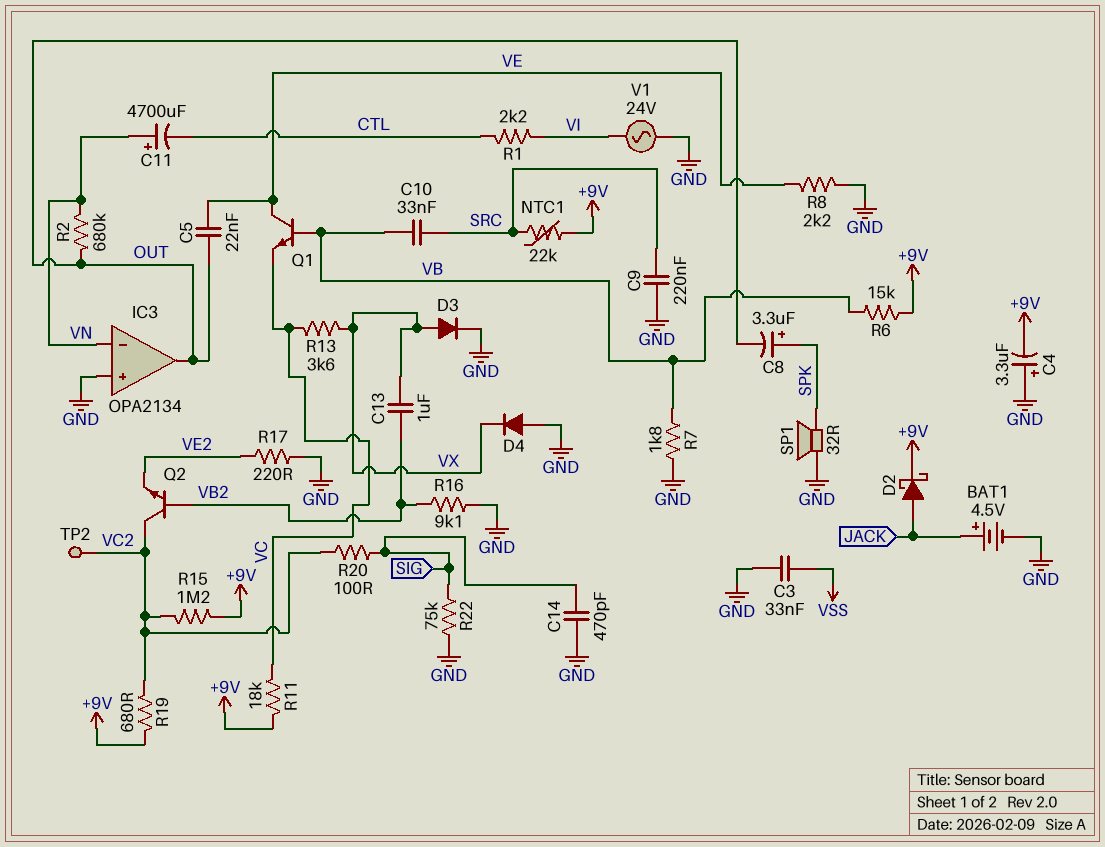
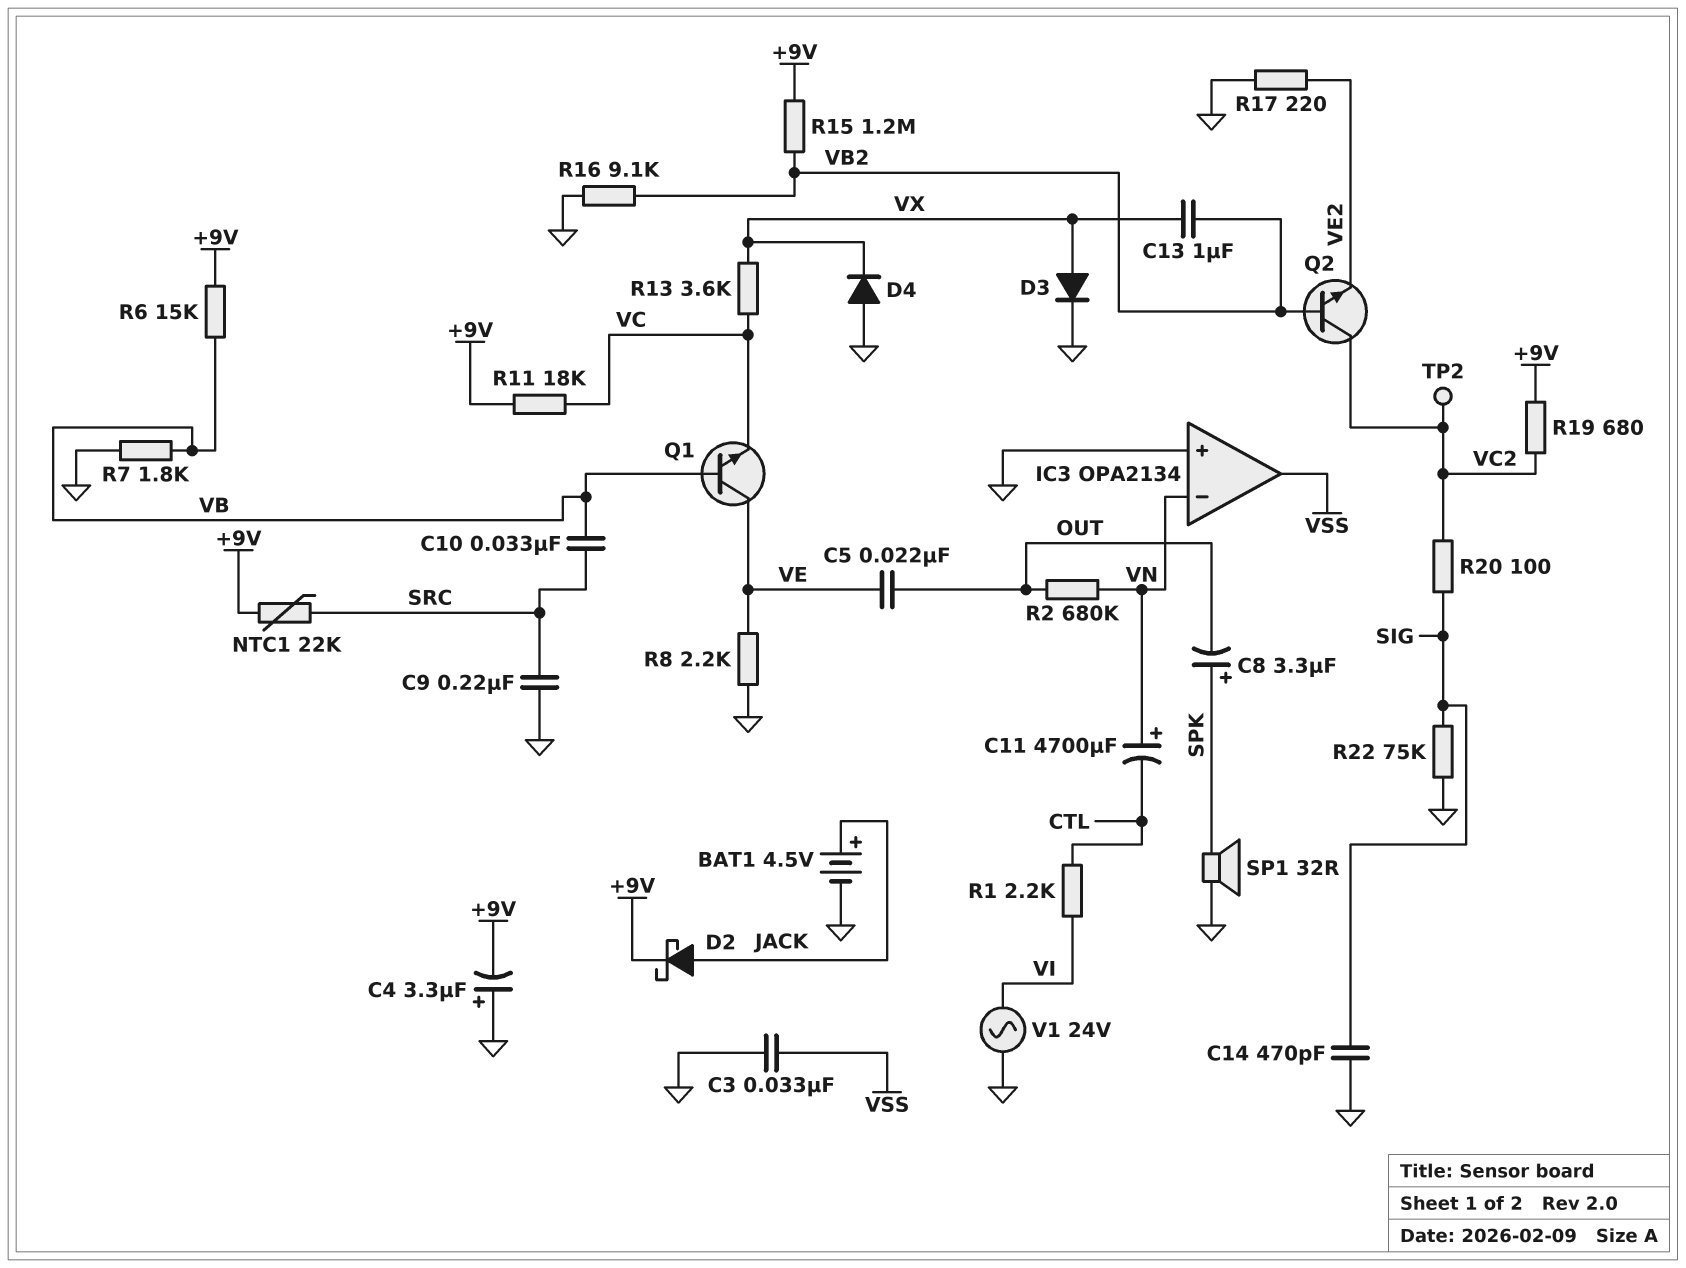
IC3 pin out: OUT -> VSS
R15: 1.2M (+9V, VC2) -> 1.2M (+9V, VB2)

